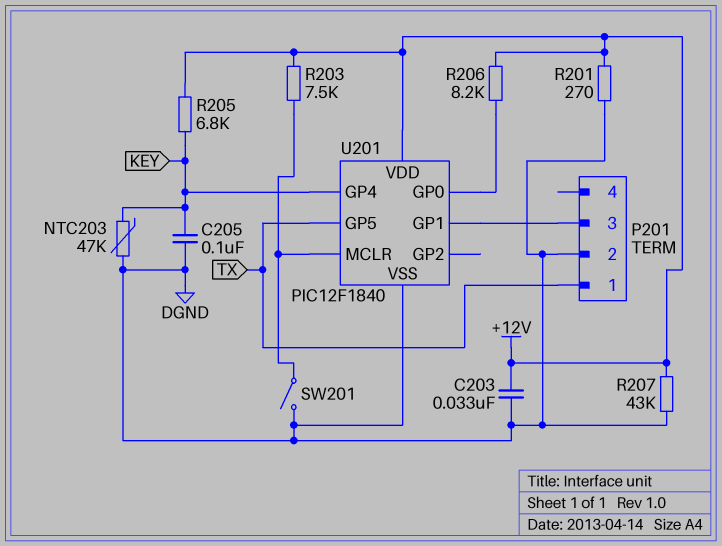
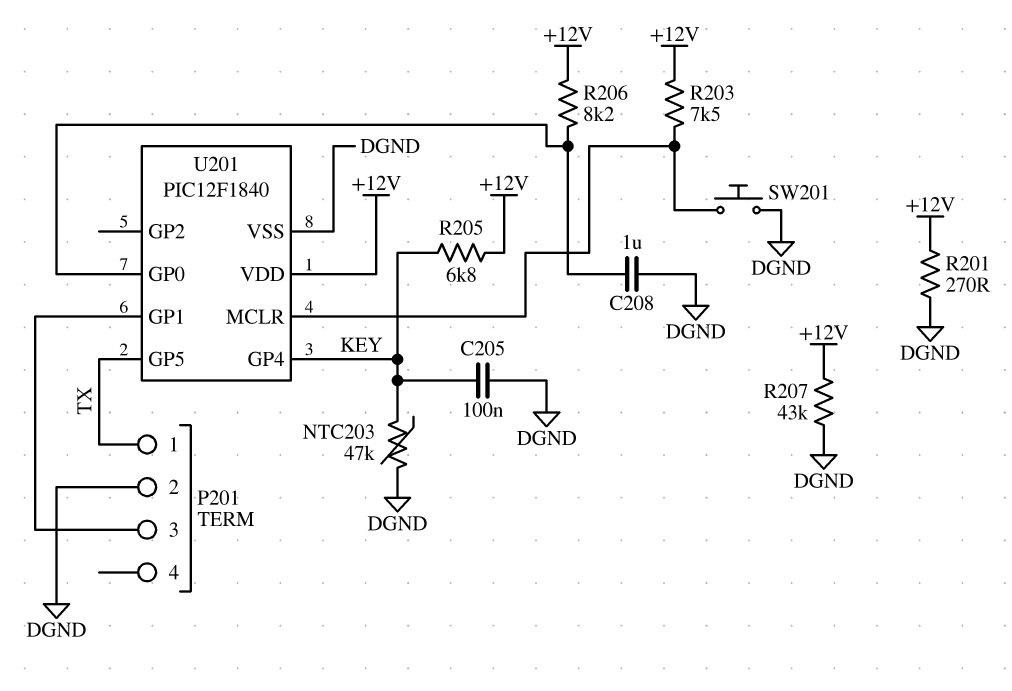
C203: 33nF (+12V, DGND) -> none
C208: none -> 1uF (DGND, U201/GP0)
SW201: switch (DGND, U201/MCLR) -> button (DGND, U201/MCLR)

